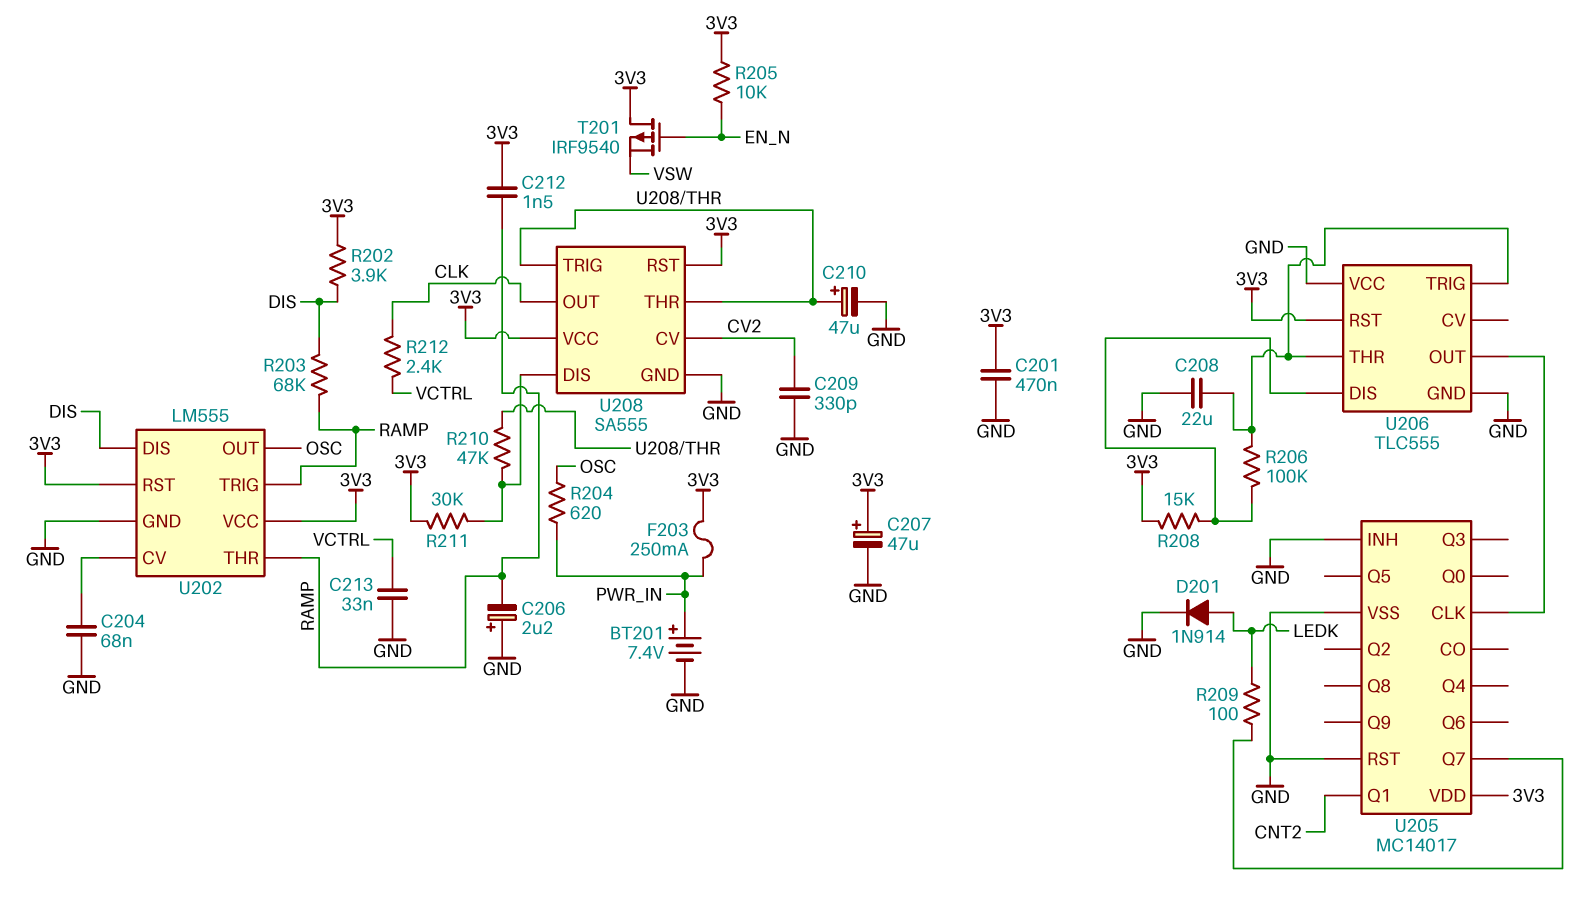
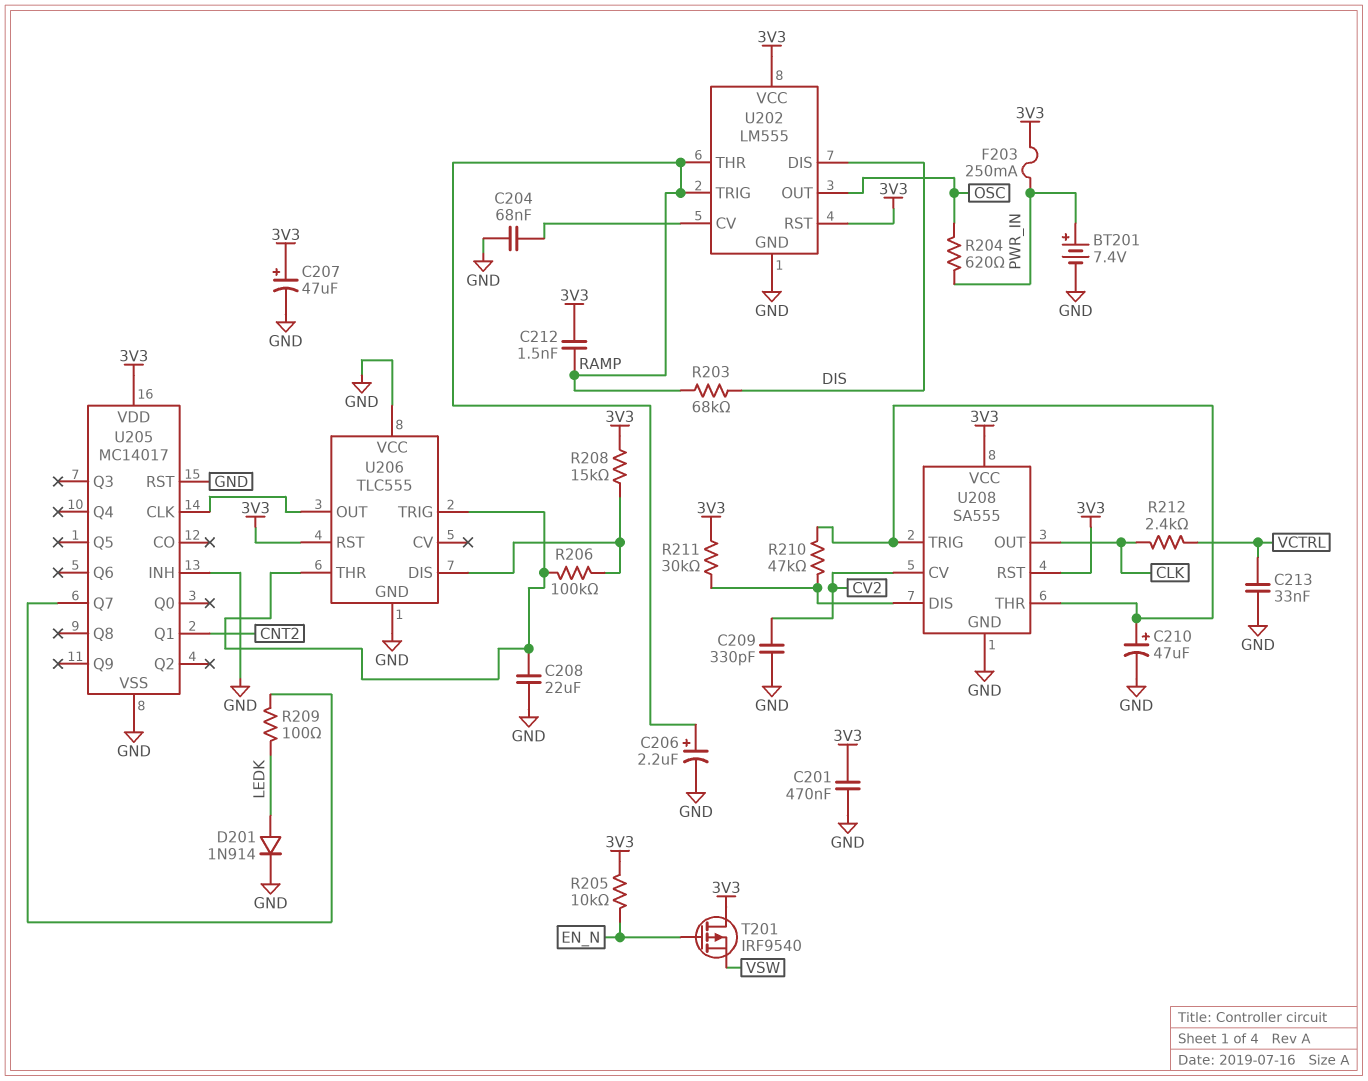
C206: 2.2uF (plus GND, minus RAMP) -> 2.2uF (plus RAMP, minus GND)
R202: 3.9k (3V3, DIS) -> none

